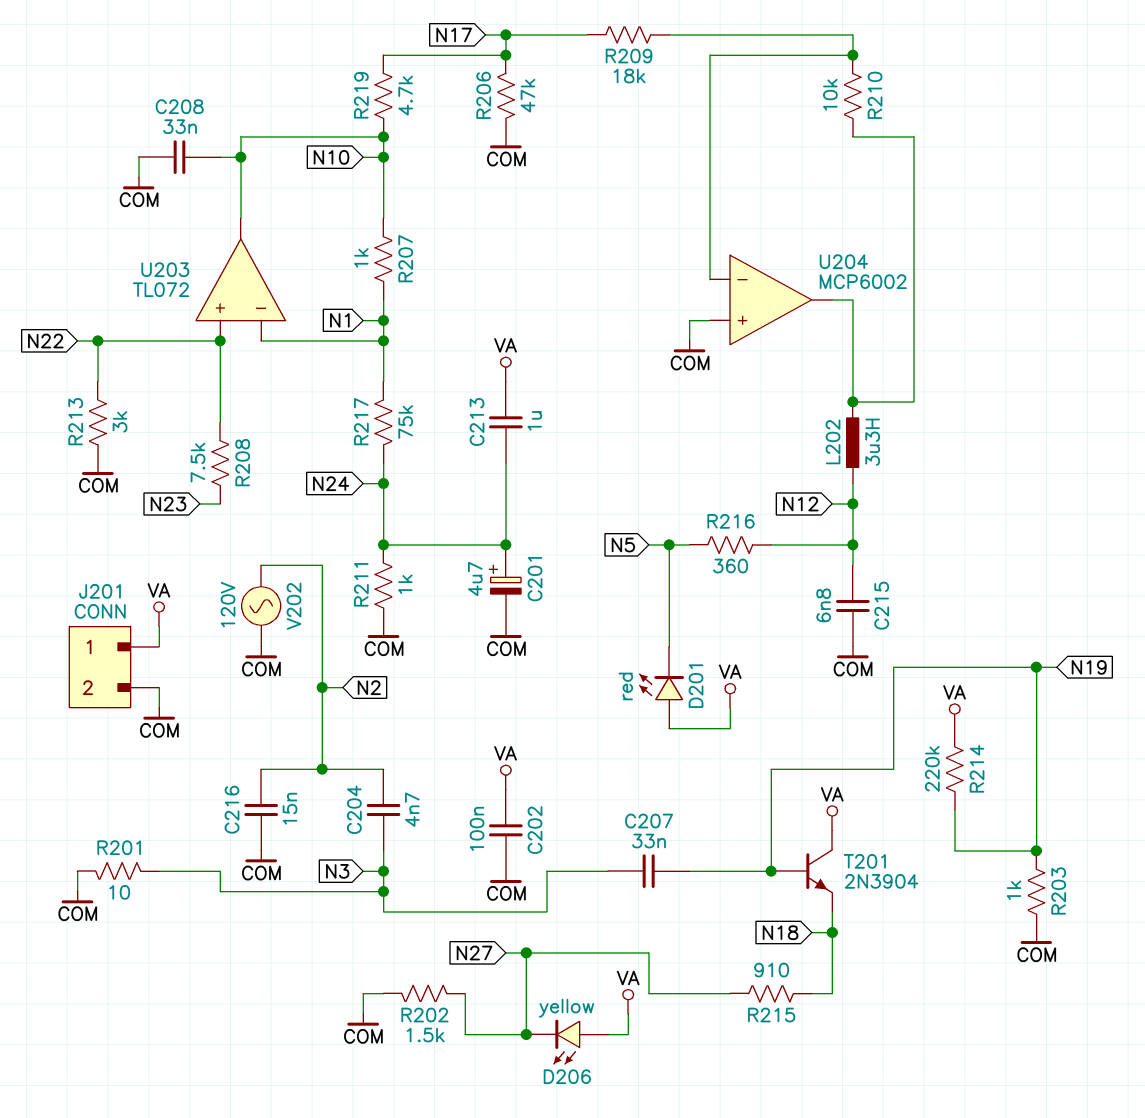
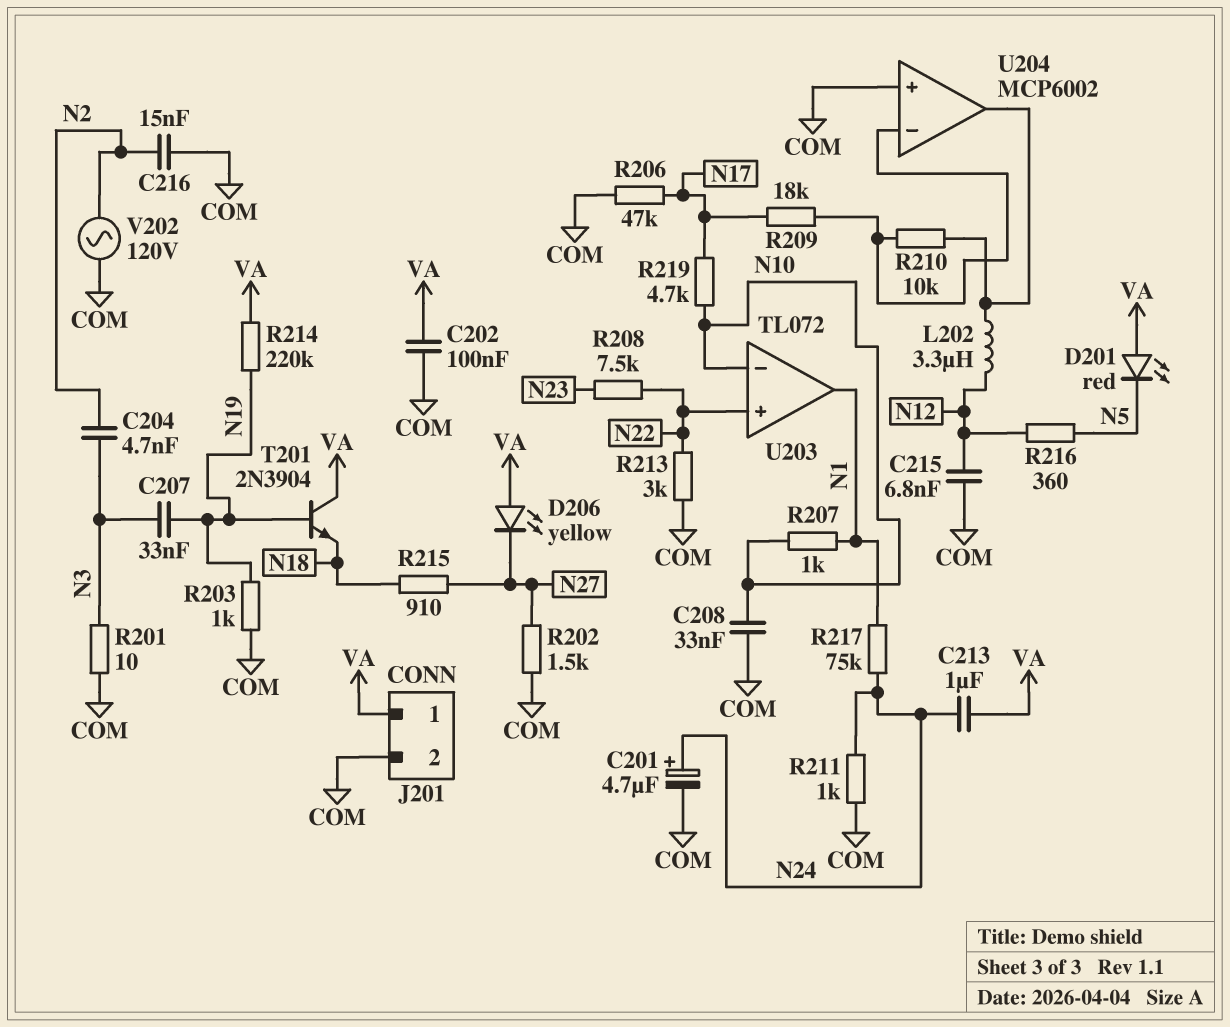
U203 pin in-: N1 -> N10
U203 pin out: N10 -> N1

